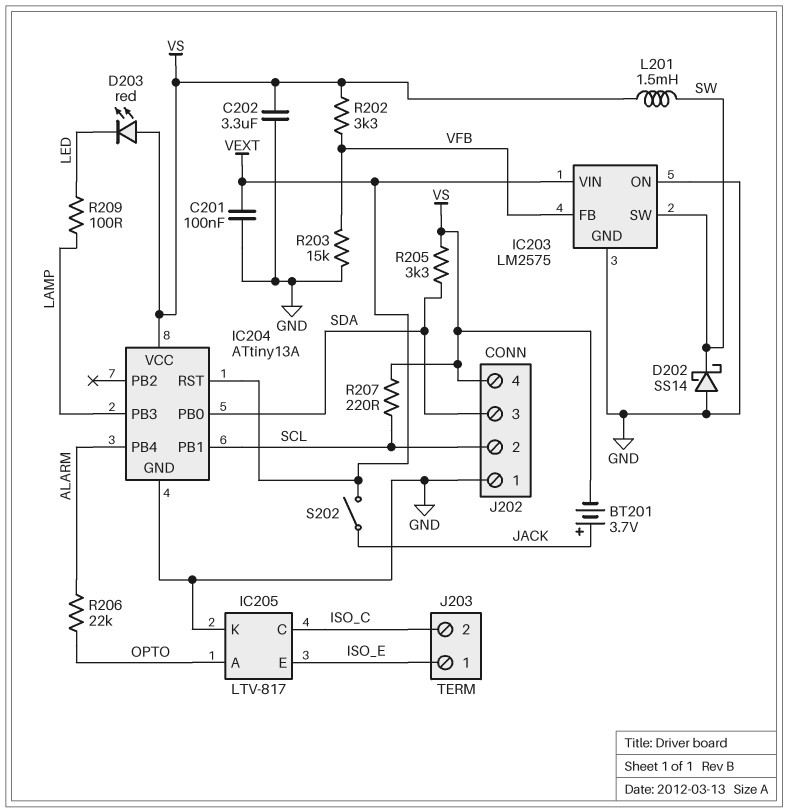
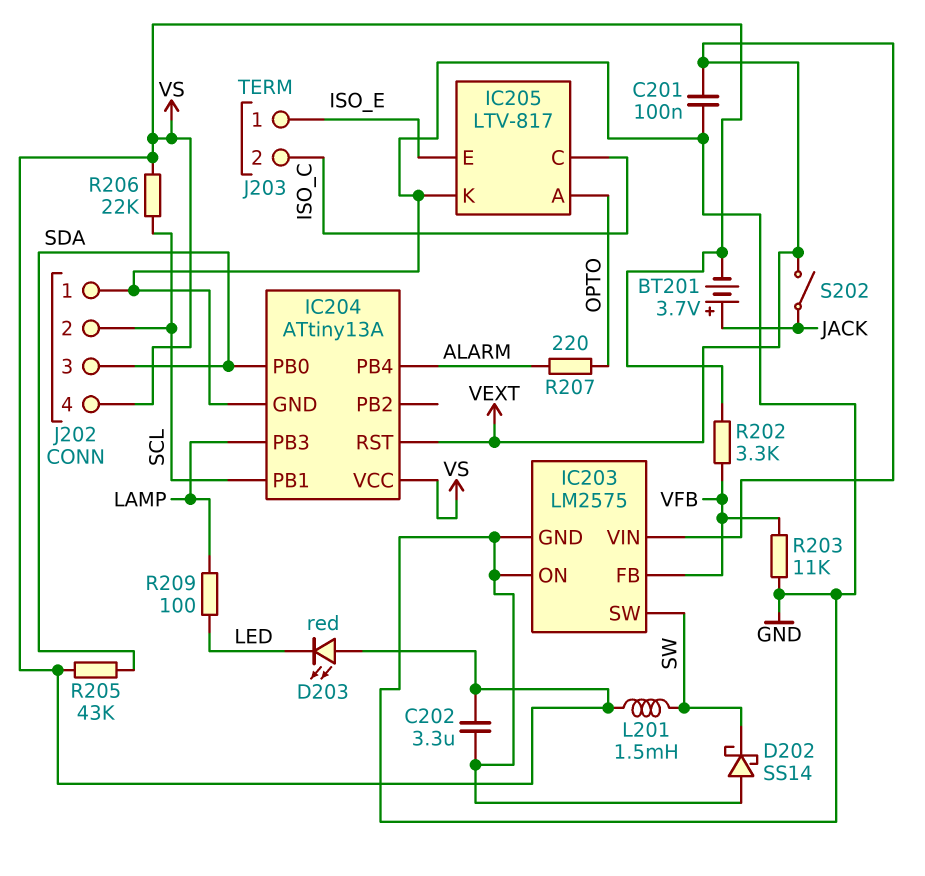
R203: 15k (GND, VFB) -> 11k (GND, VFB)
R205: 3.3k (SDA, VS) -> 43k (SDA, VS)
R206: 22k (ALARM, OPTO) -> 22k (SCL, VS)
R207: 220 (SCL, VS) -> 220 (ALARM, OPTO)

